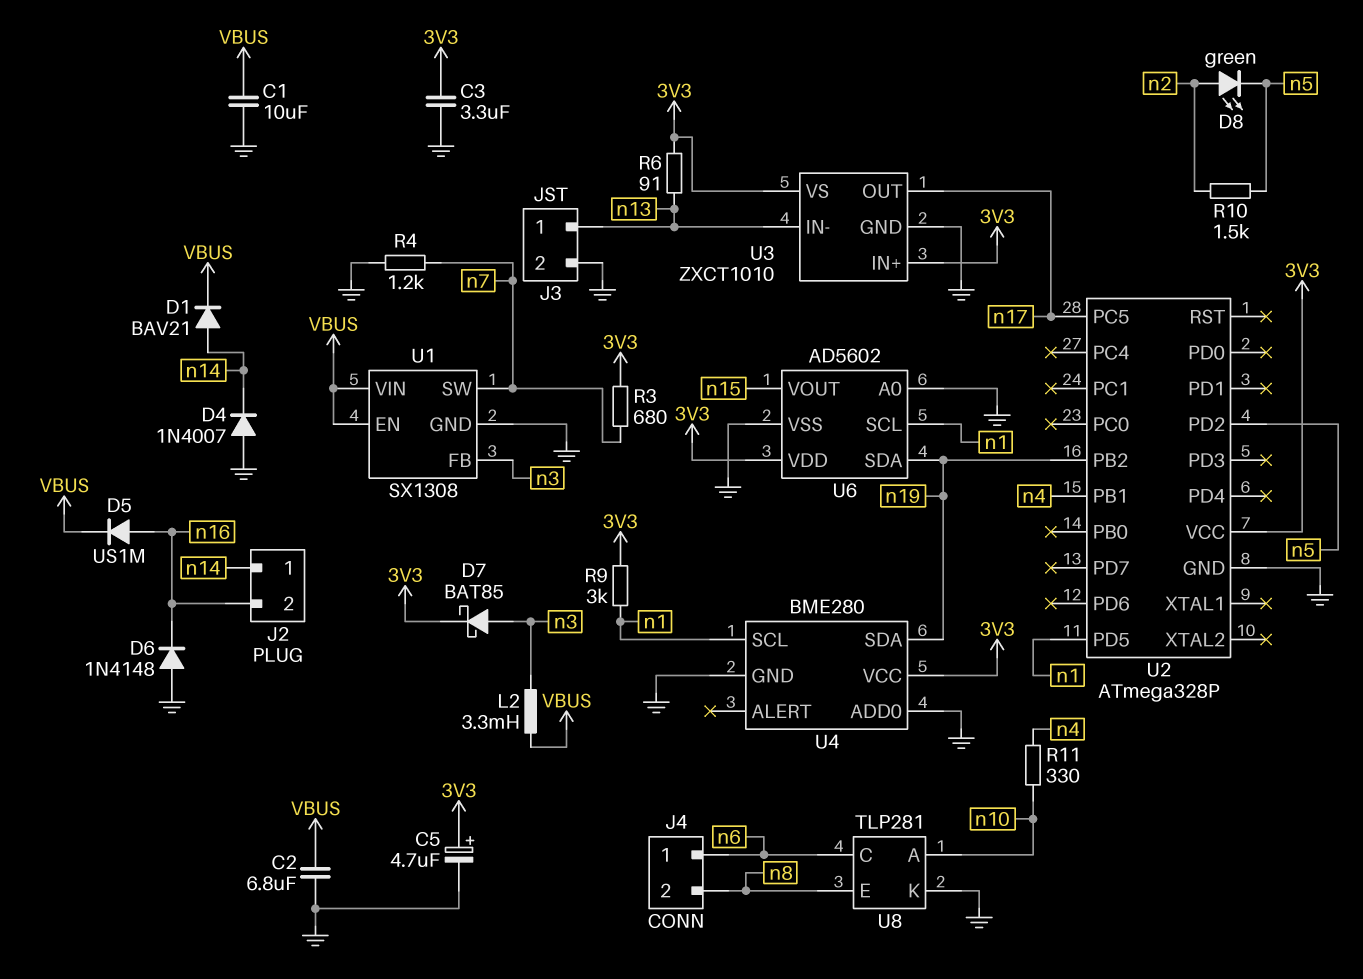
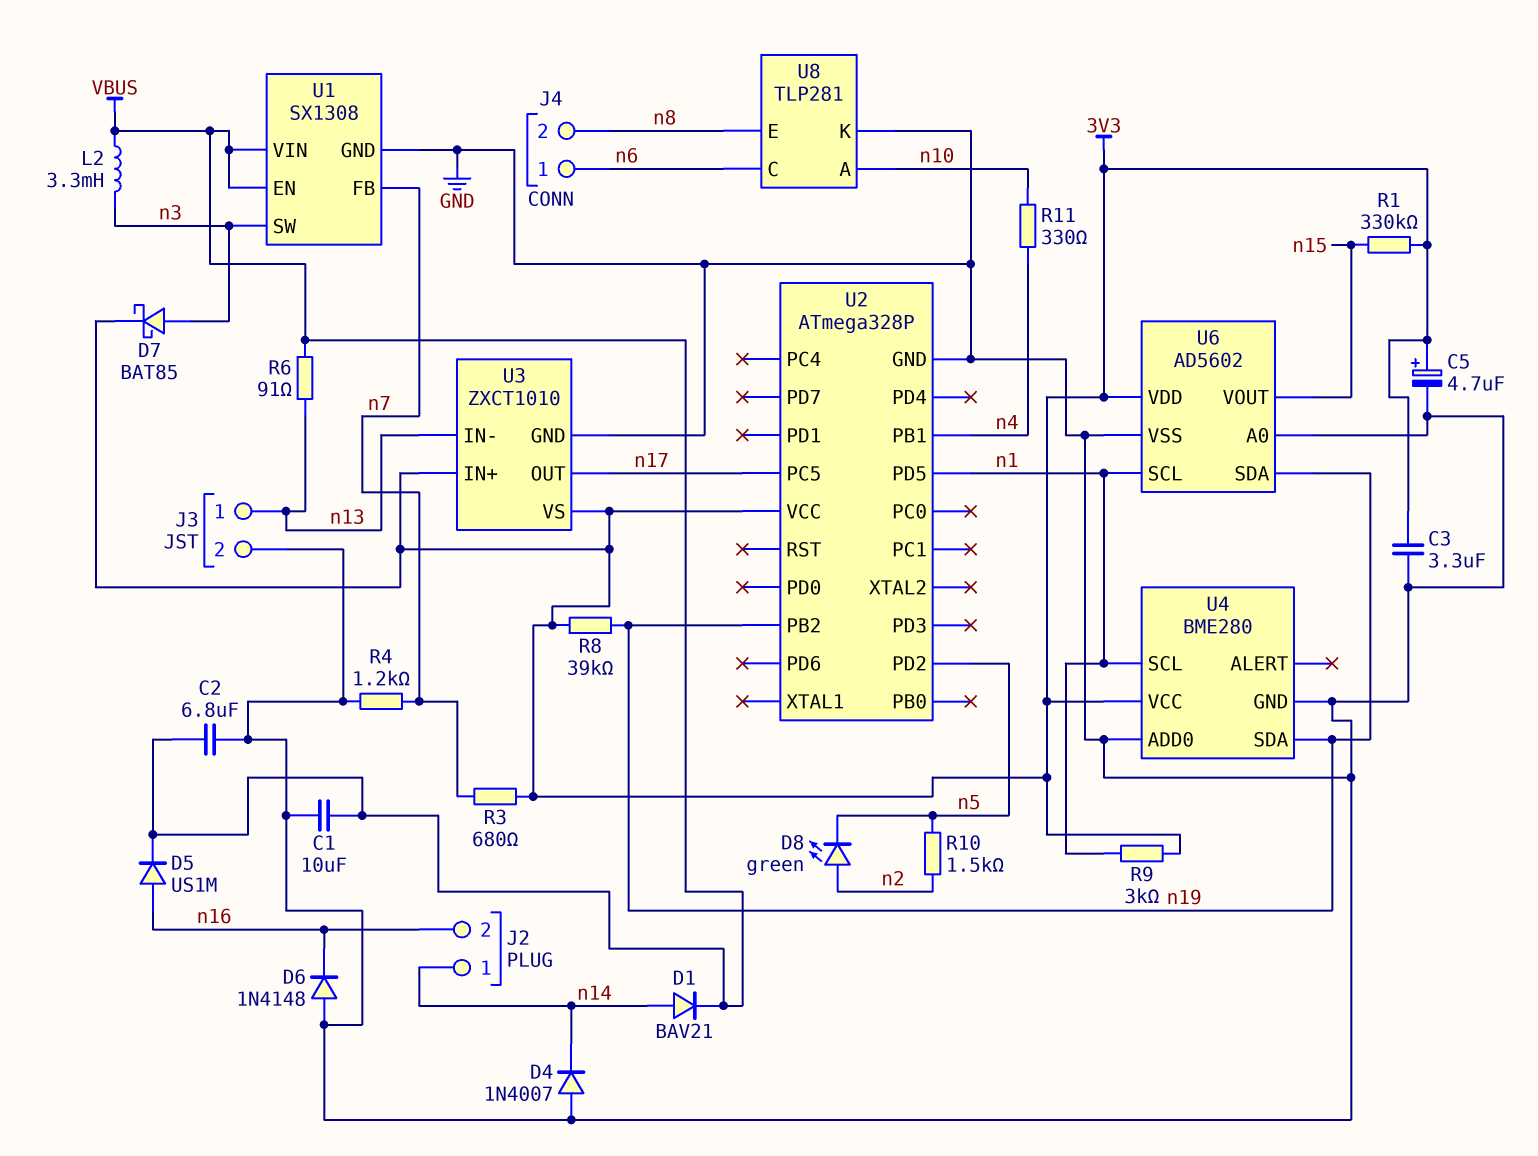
R1: none -> 330k (3V3, n15)
R6: 91 (3V3, n13) -> 91 (VBUS, n13)
R8: none -> 39k (3V3, n19)
U1 pin FB: n3 -> n7
U1 pin SW: n7 -> n3

